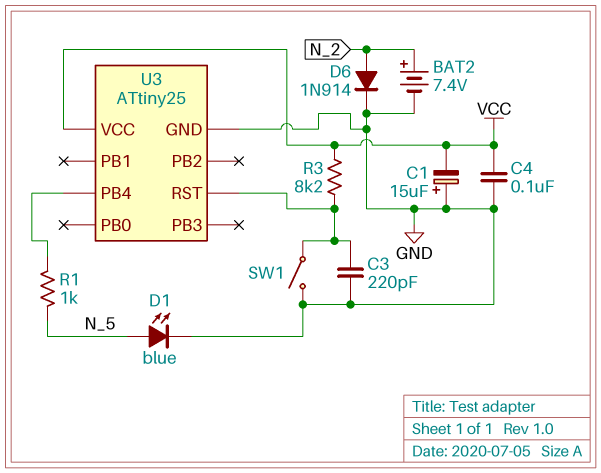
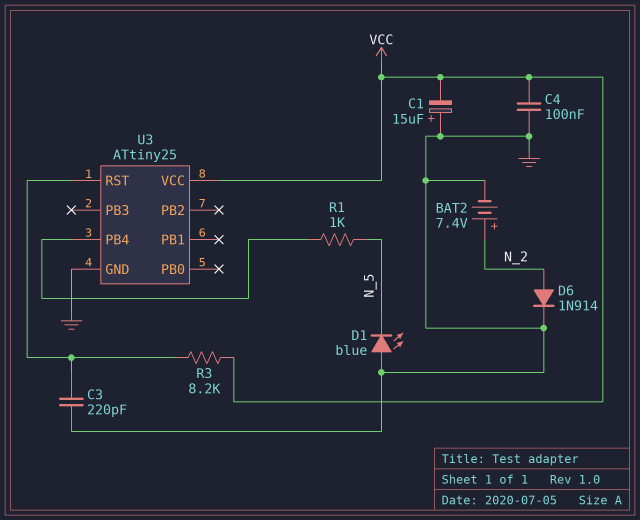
D1: LED blue (A N_5, K GND) -> LED blue (A GND, K N_5)
SW1: switch (GND, U3/RST) -> none

